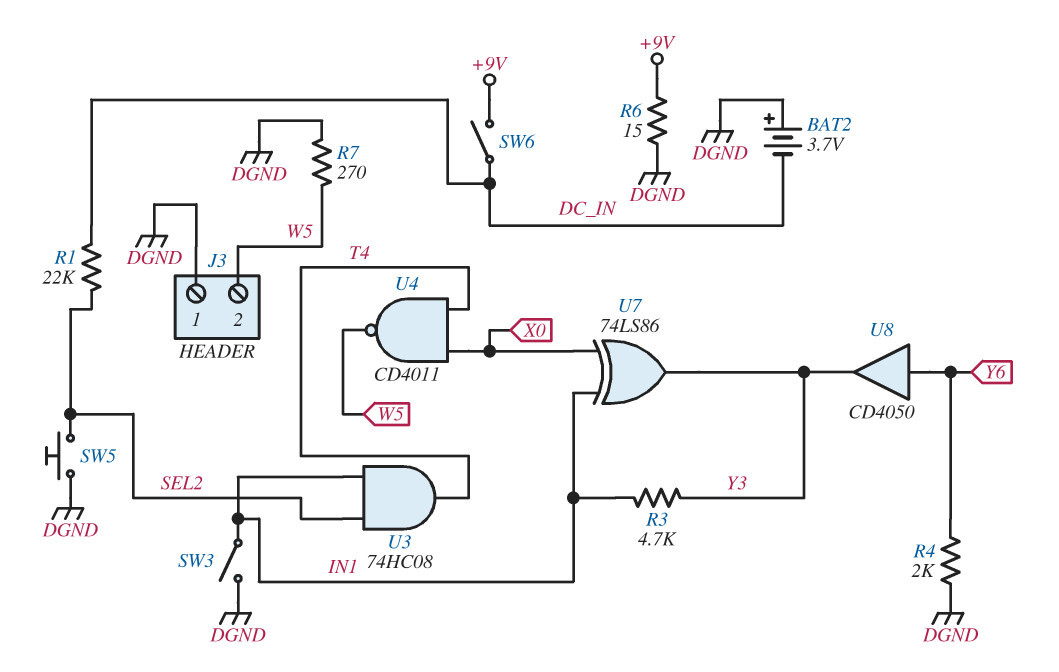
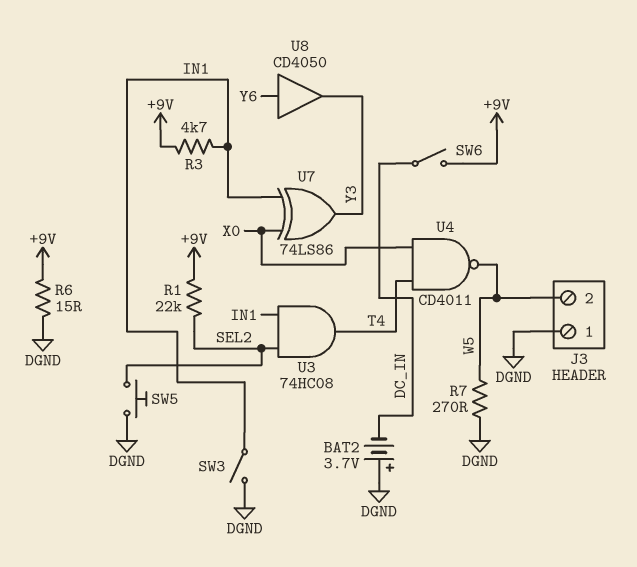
R1: 22k (DC_IN, SEL2) -> 22k (+9V, SEL2)
R3: 4.7k (IN1, Y3) -> 4.7k (+9V, IN1)
R4: 2k (DGND, Y6) -> none

